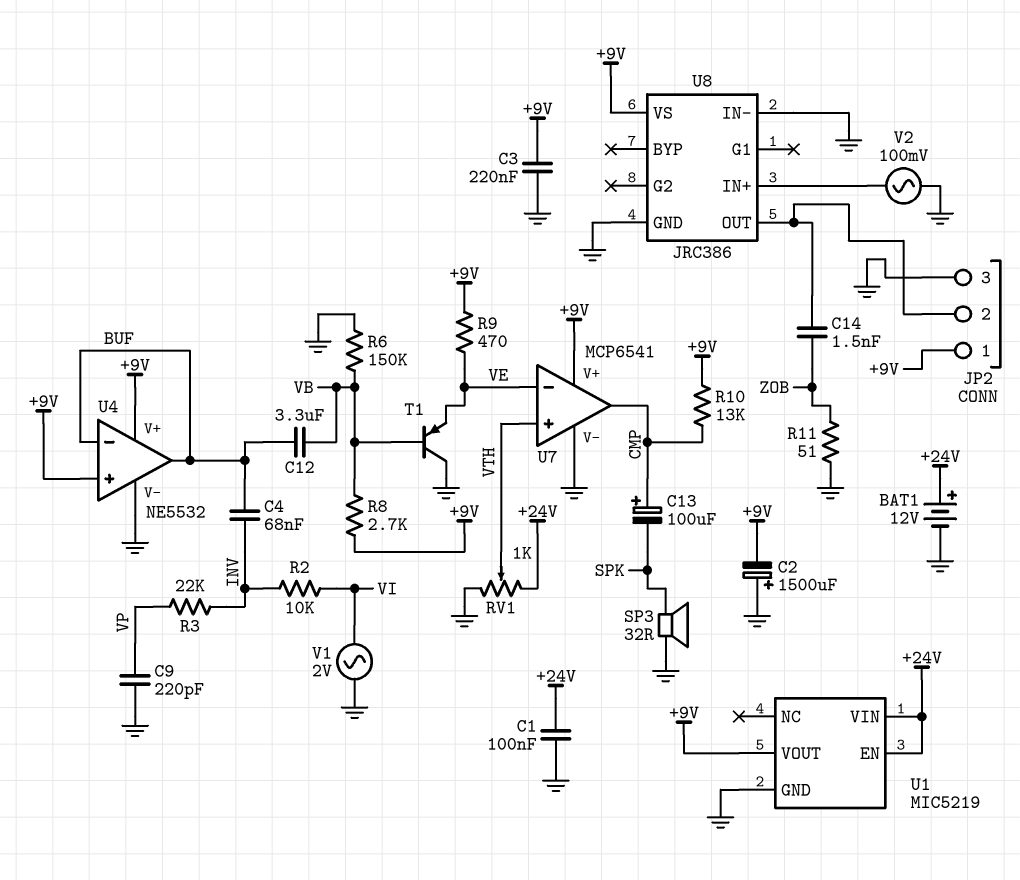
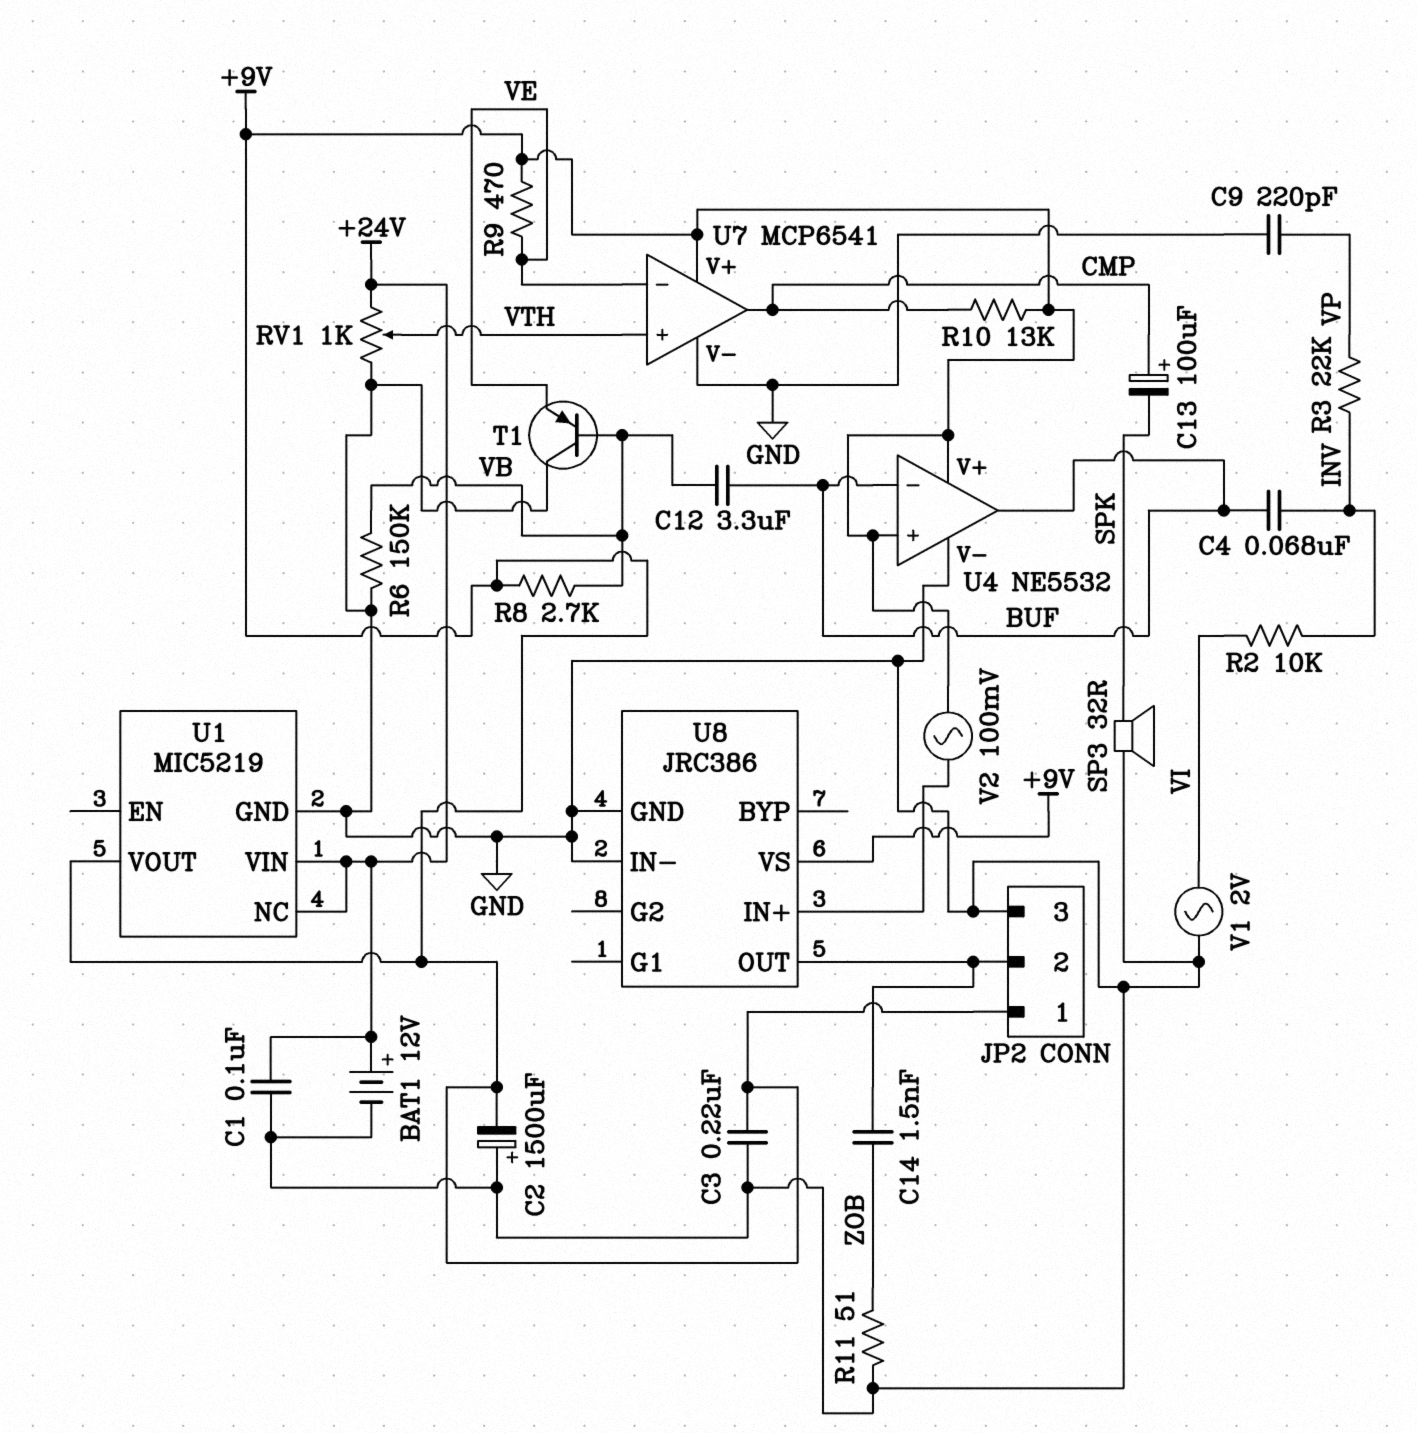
U1 pin EN: +24V -> none
U1 pin NC: none -> +24V
V2: AC 100mV (GND, U8/IN+) -> AC 100mV (+9V, U8/IN+)

